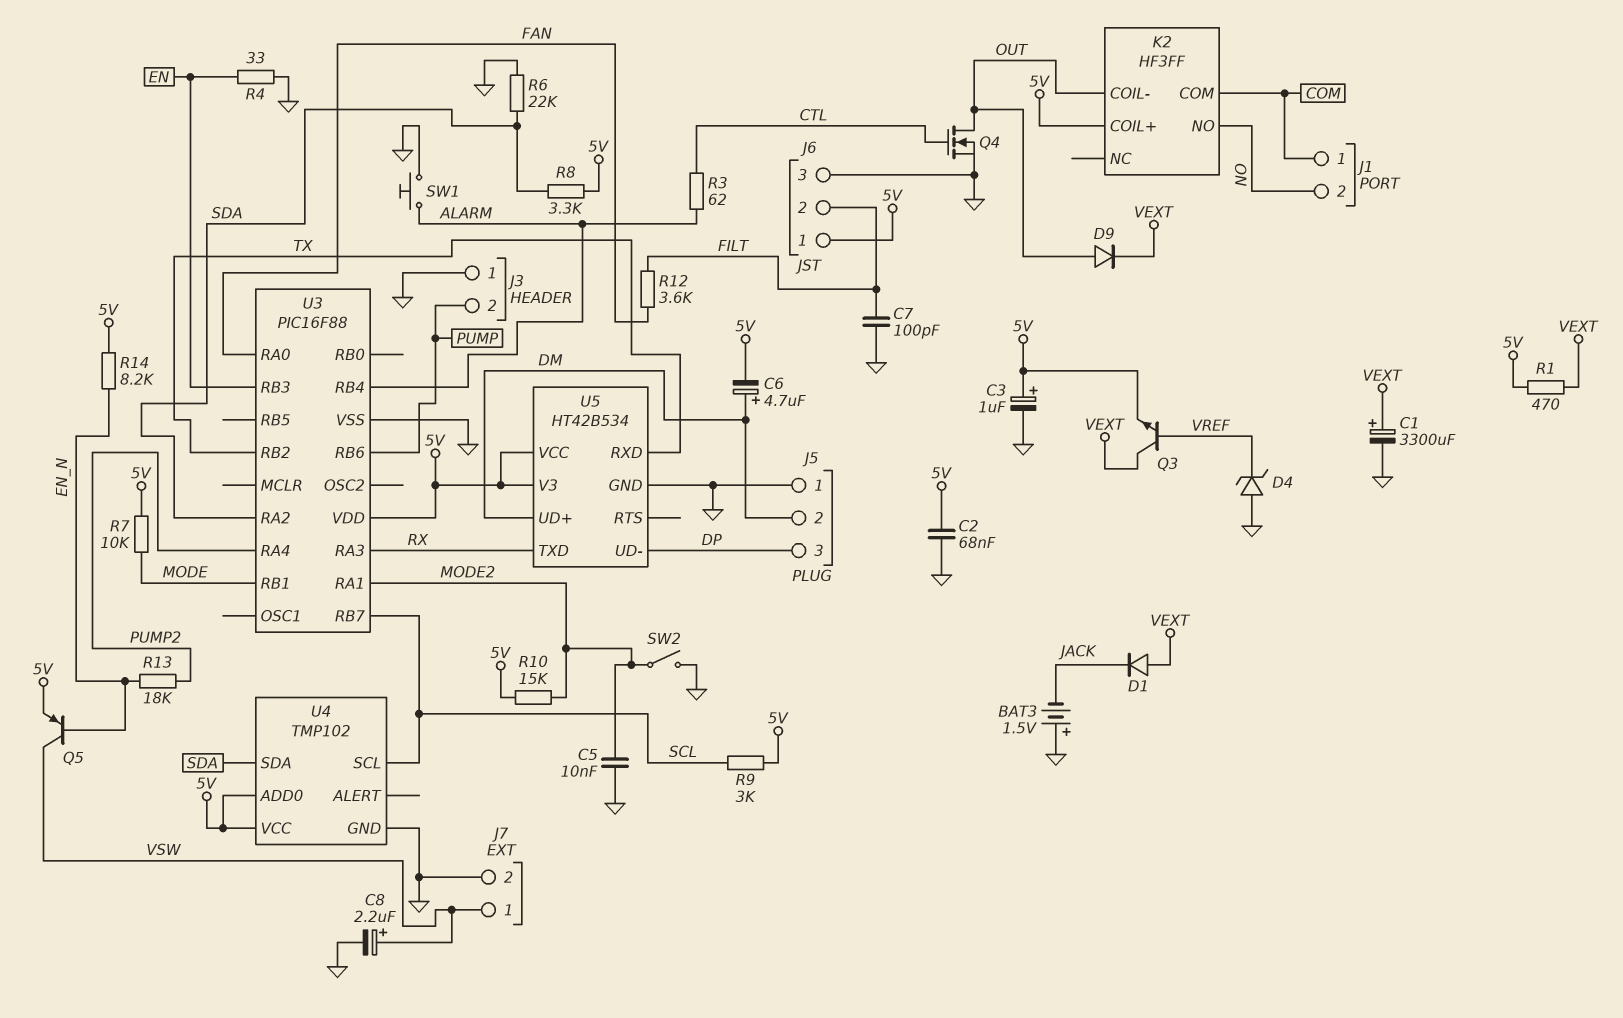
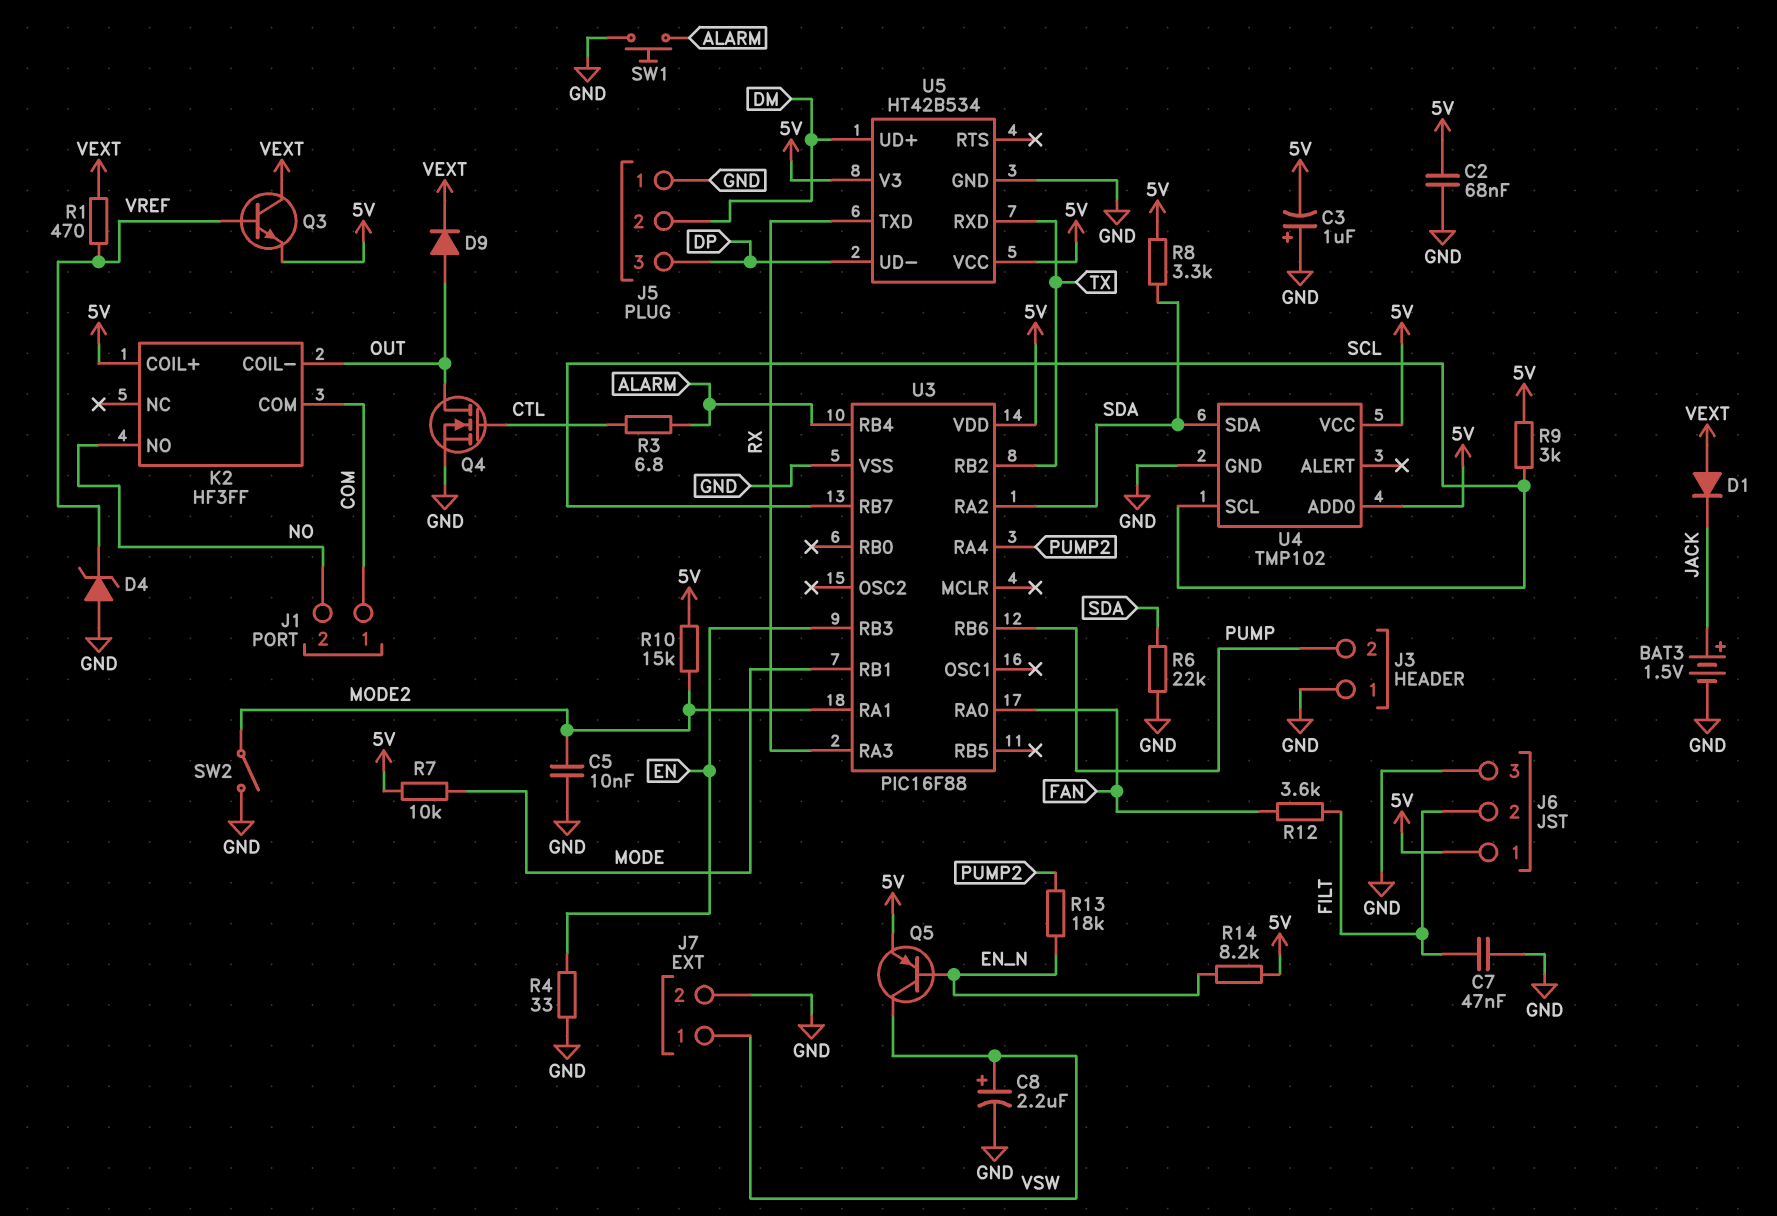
BAT3: 1.5V (plus GND, minus JACK) -> 1.5V (plus JACK, minus GND)
C1: 3300uF (plus VEXT, minus GND) -> none
C3: 1uF (plus 5V, minus GND) -> 1uF (plus GND, minus 5V)
C6: 4.7uF (plus DM, minus 5V) -> none
C7: 100pF (FILT, GND) -> 47nF (FILT, GND)
R1: 470 (5V, VEXT) -> 470 (VEXT, VREF)
R3: 62 (ALARM, CTL) -> 6.8 (ALARM, CTL)

